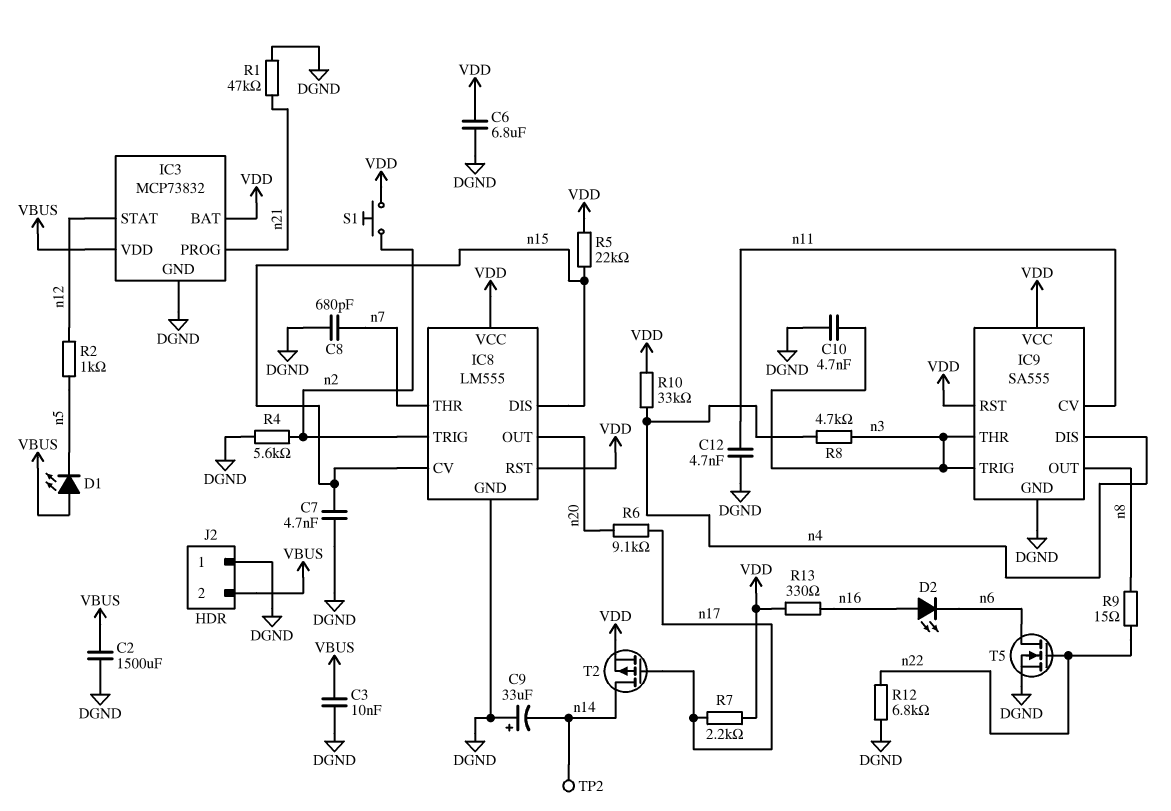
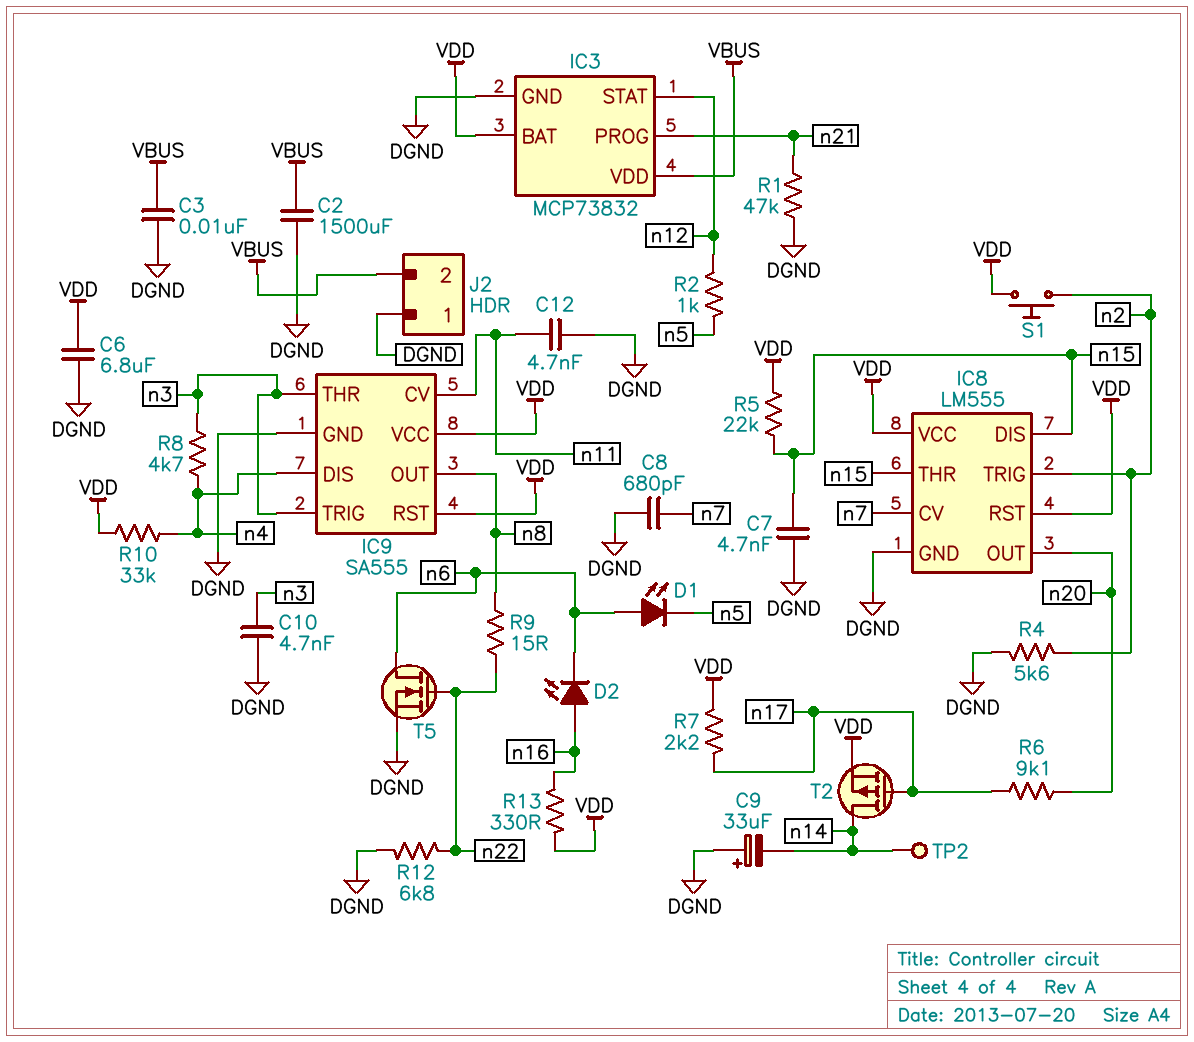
D1: LED (A VBUS, K n5) -> LED (A n6, K n5)
IC8 pin CV: n15 -> n7
IC8 pin THR: n7 -> n15

